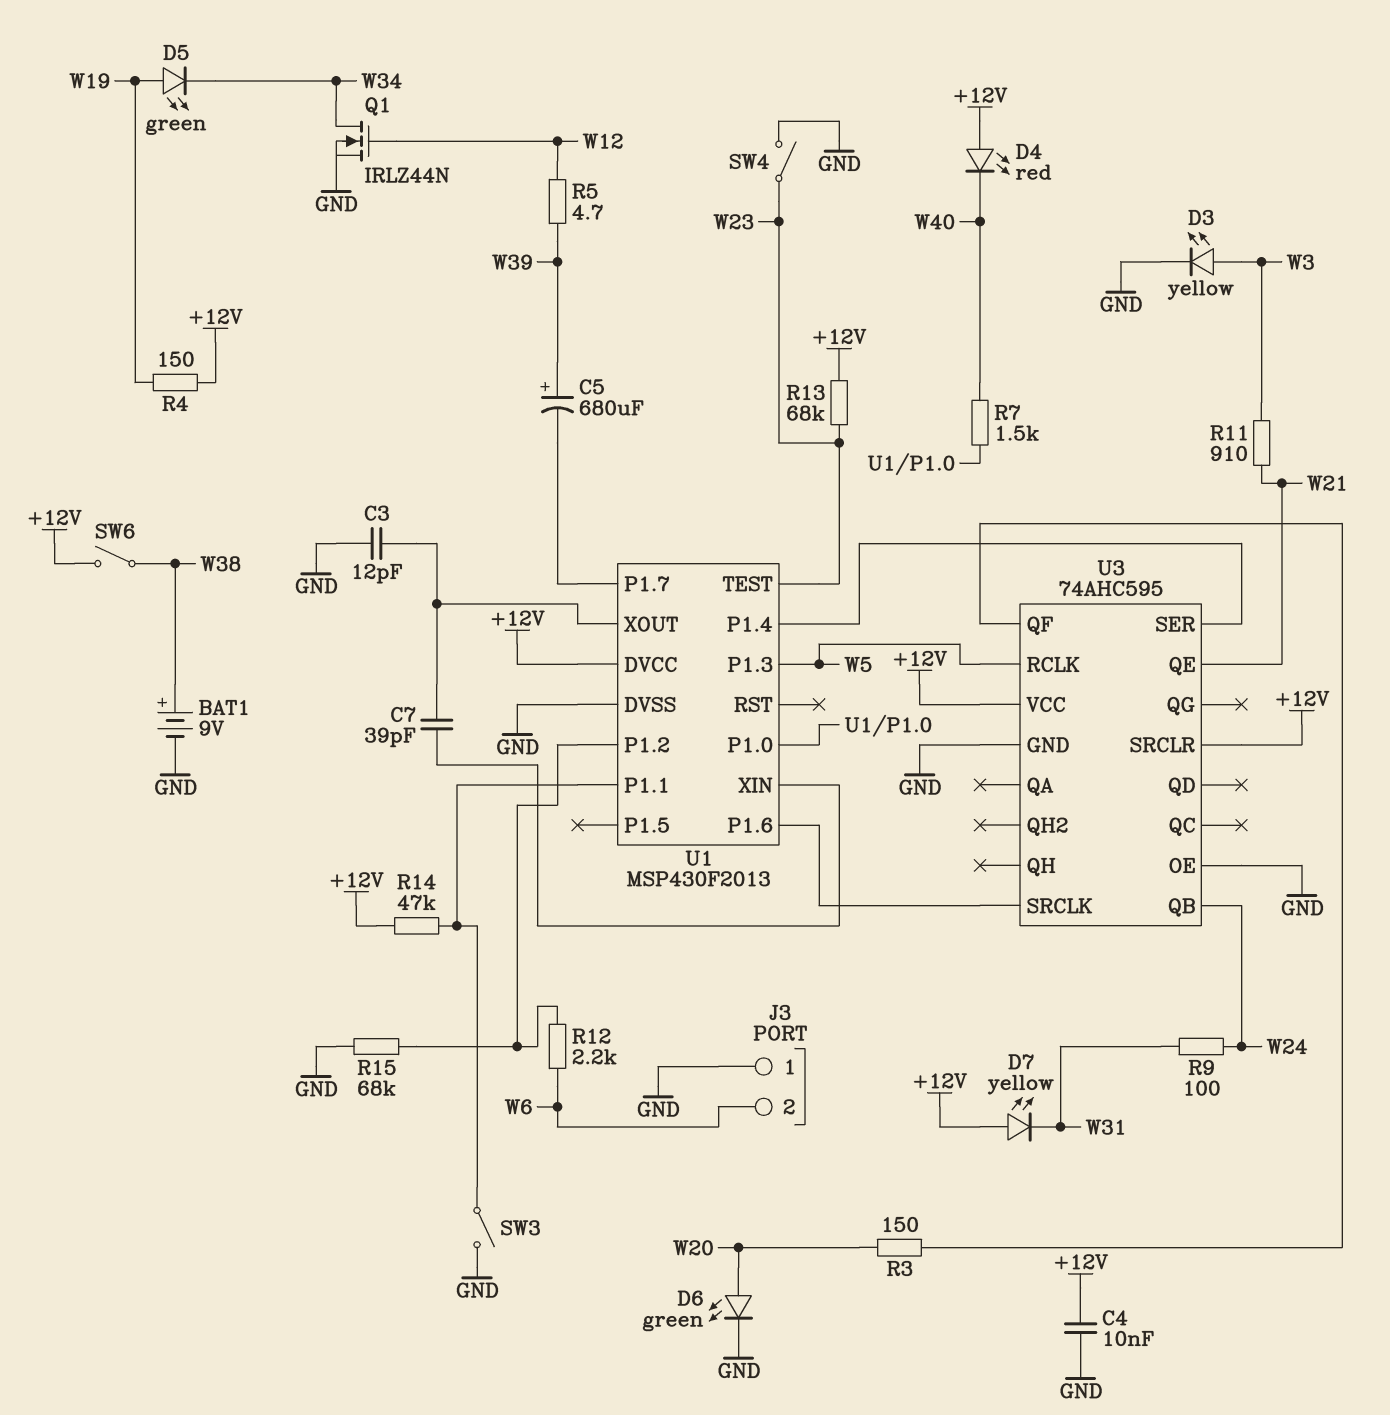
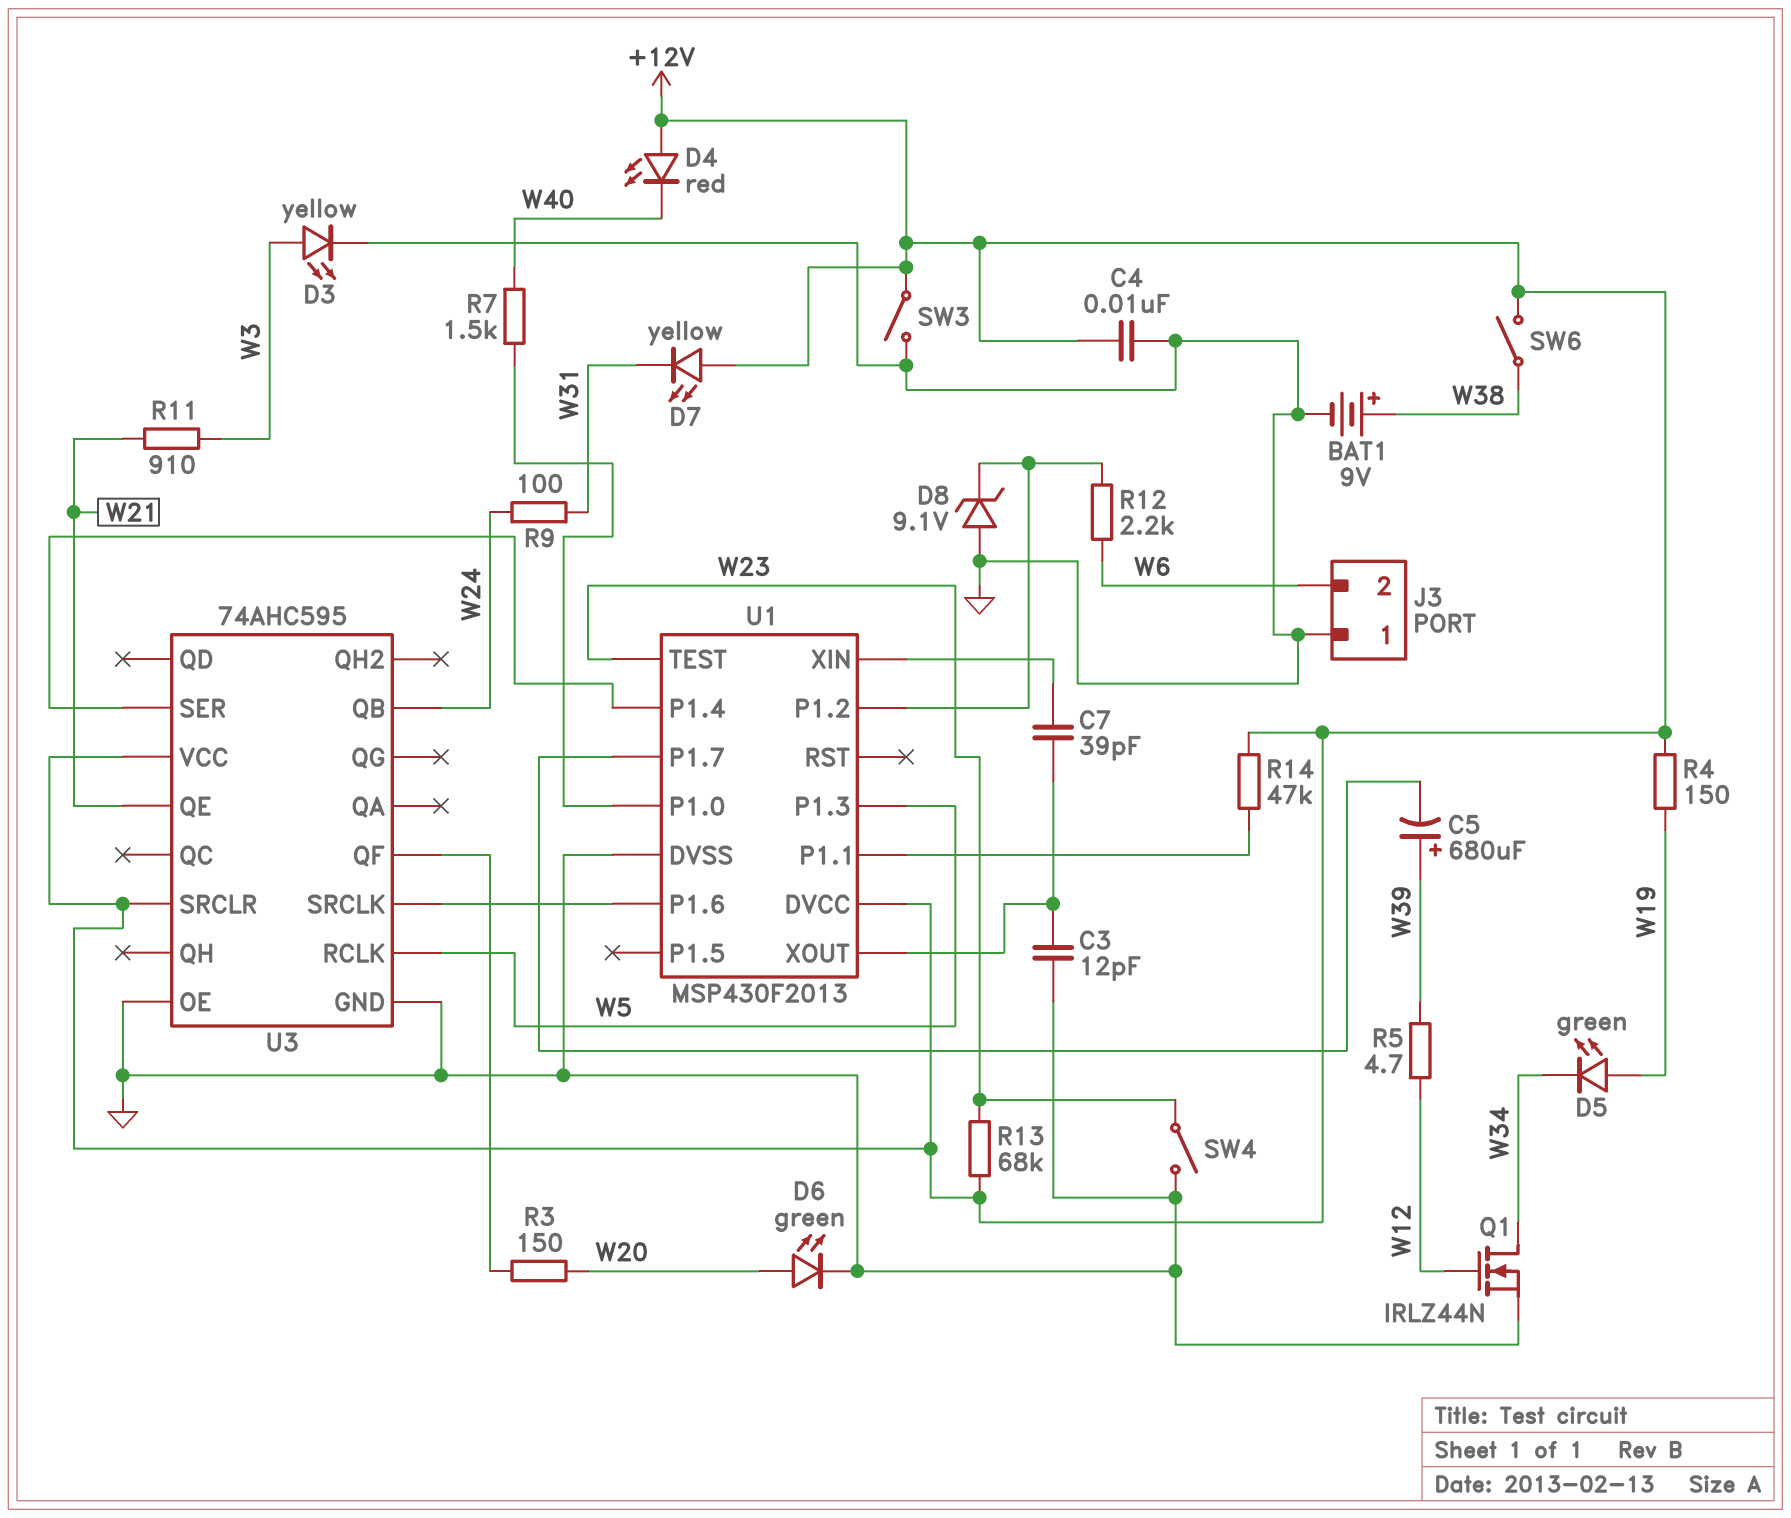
D8: none -> zener 9.1V (A GND, K U1/P1.2)
R15: 68k (GND, U1/P1.2) -> none
SW3: switch (GND, U1/P1.1) -> switch (+12V, GND)

